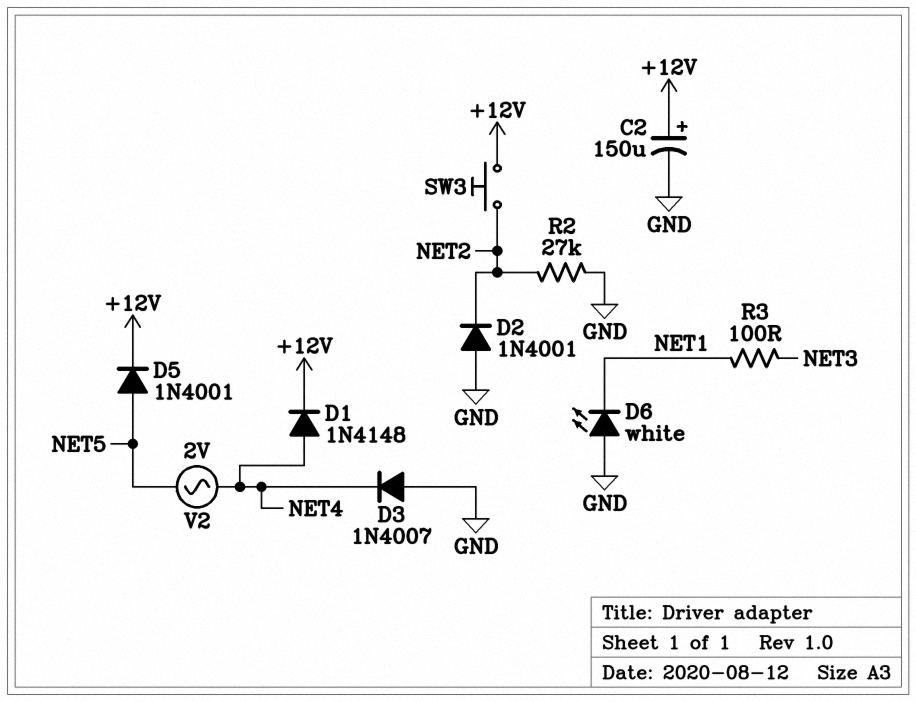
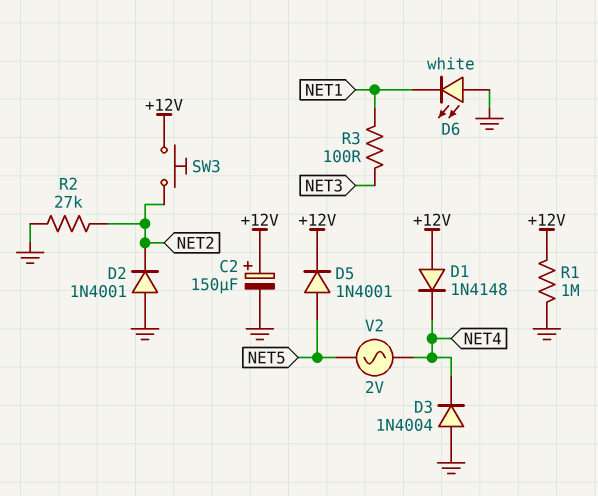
D1: diode 1N4148 (A NET4, K +12V) -> diode 1N4148 (A +12V, K NET4)
D3: diode 1N4007 (A GND, K NET4) -> diode 1N4004 (A GND, K NET4)
R1: none -> 1M (+12V, GND)

